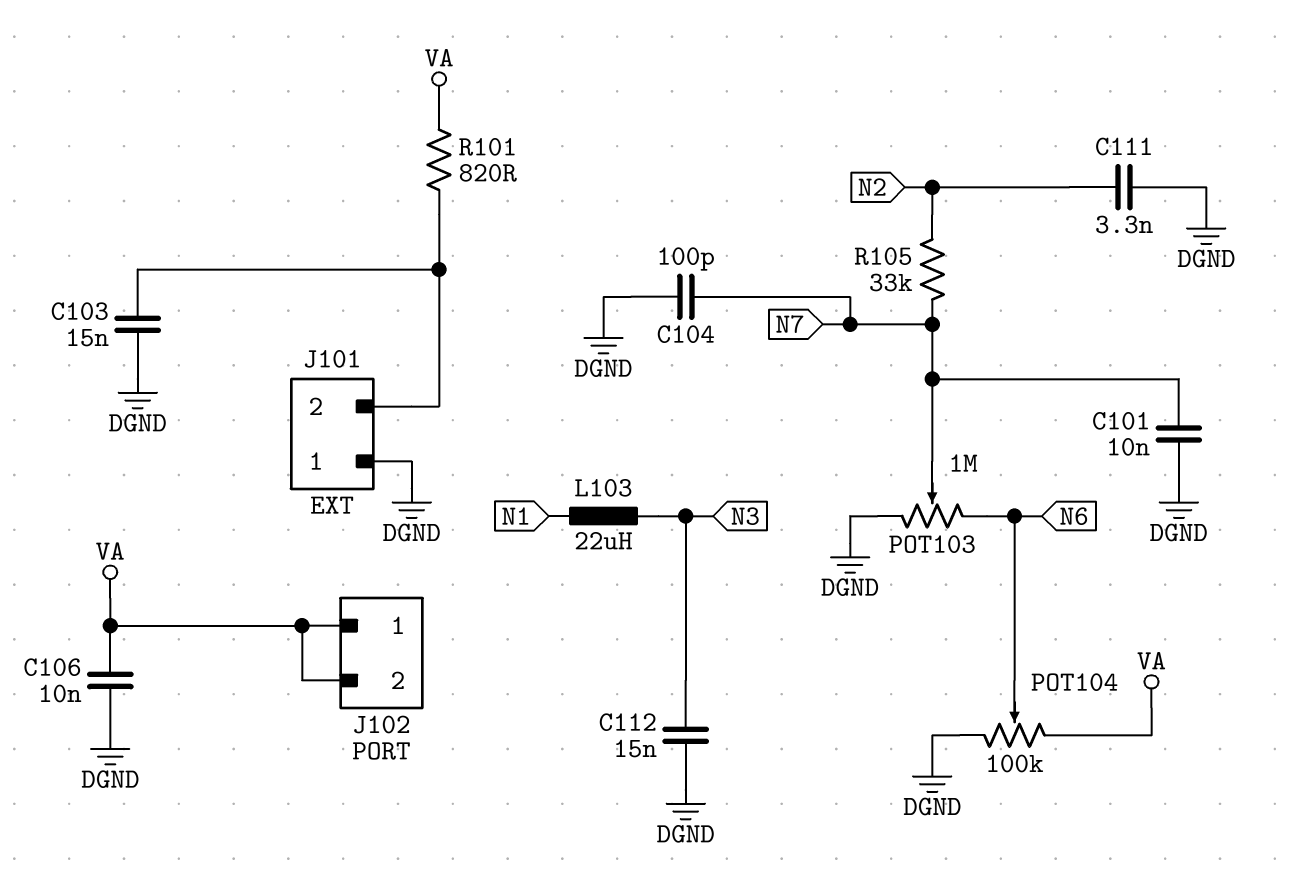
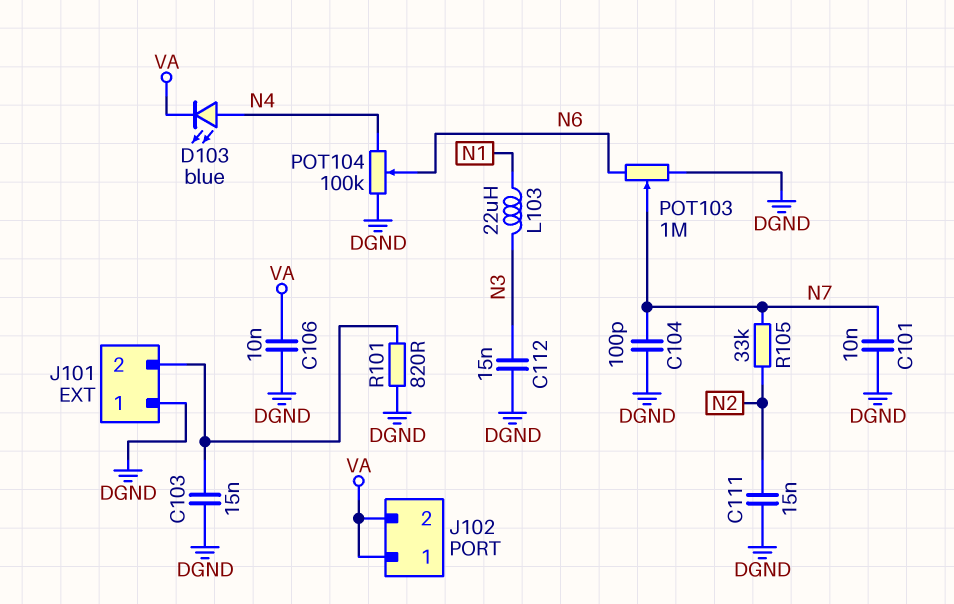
C111: 3.3nF (DGND, N2) -> 15nF (DGND, N2)
D103: none -> LED blue (A N4, K VA)
POT104: 100k (DGND, VA, wiper N6) -> 100k (DGND, N4, wiper N6)
R101: 820 (J101/2, VA) -> 820 (DGND, J101/2)

